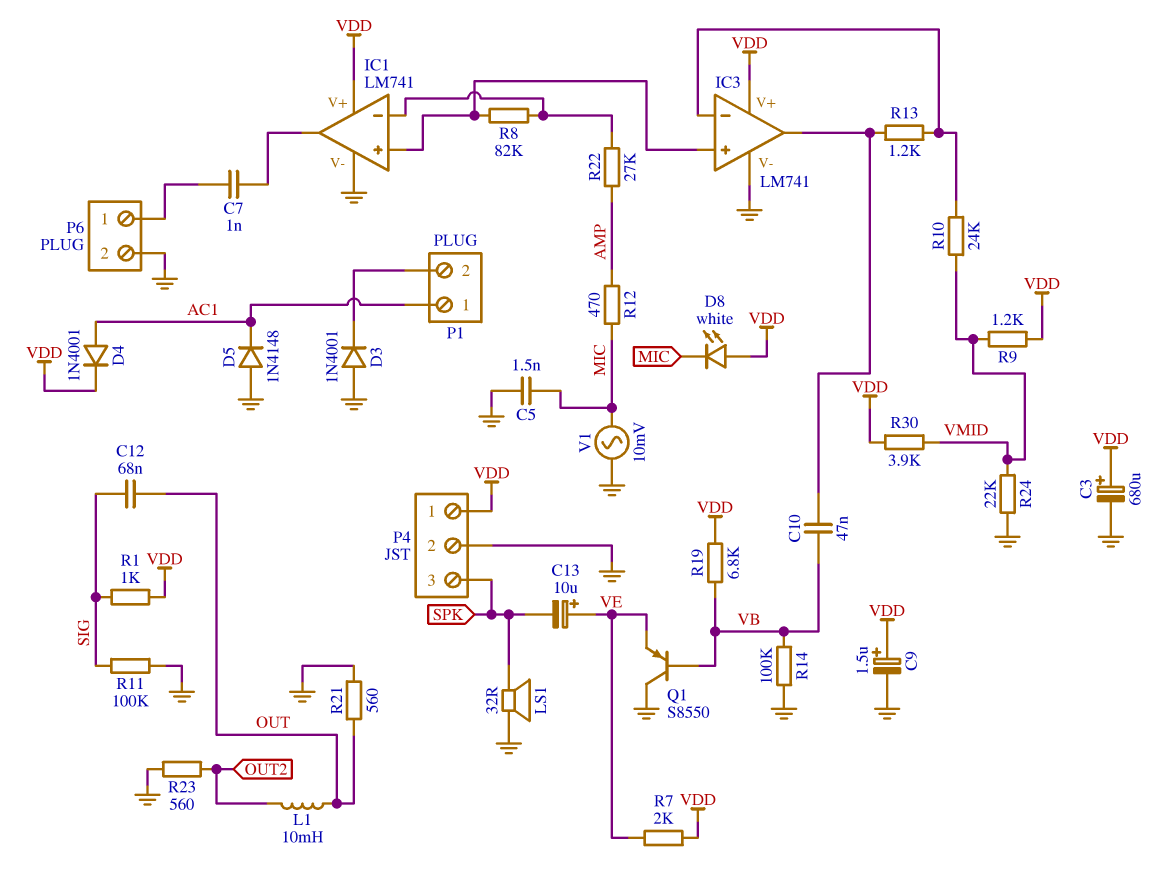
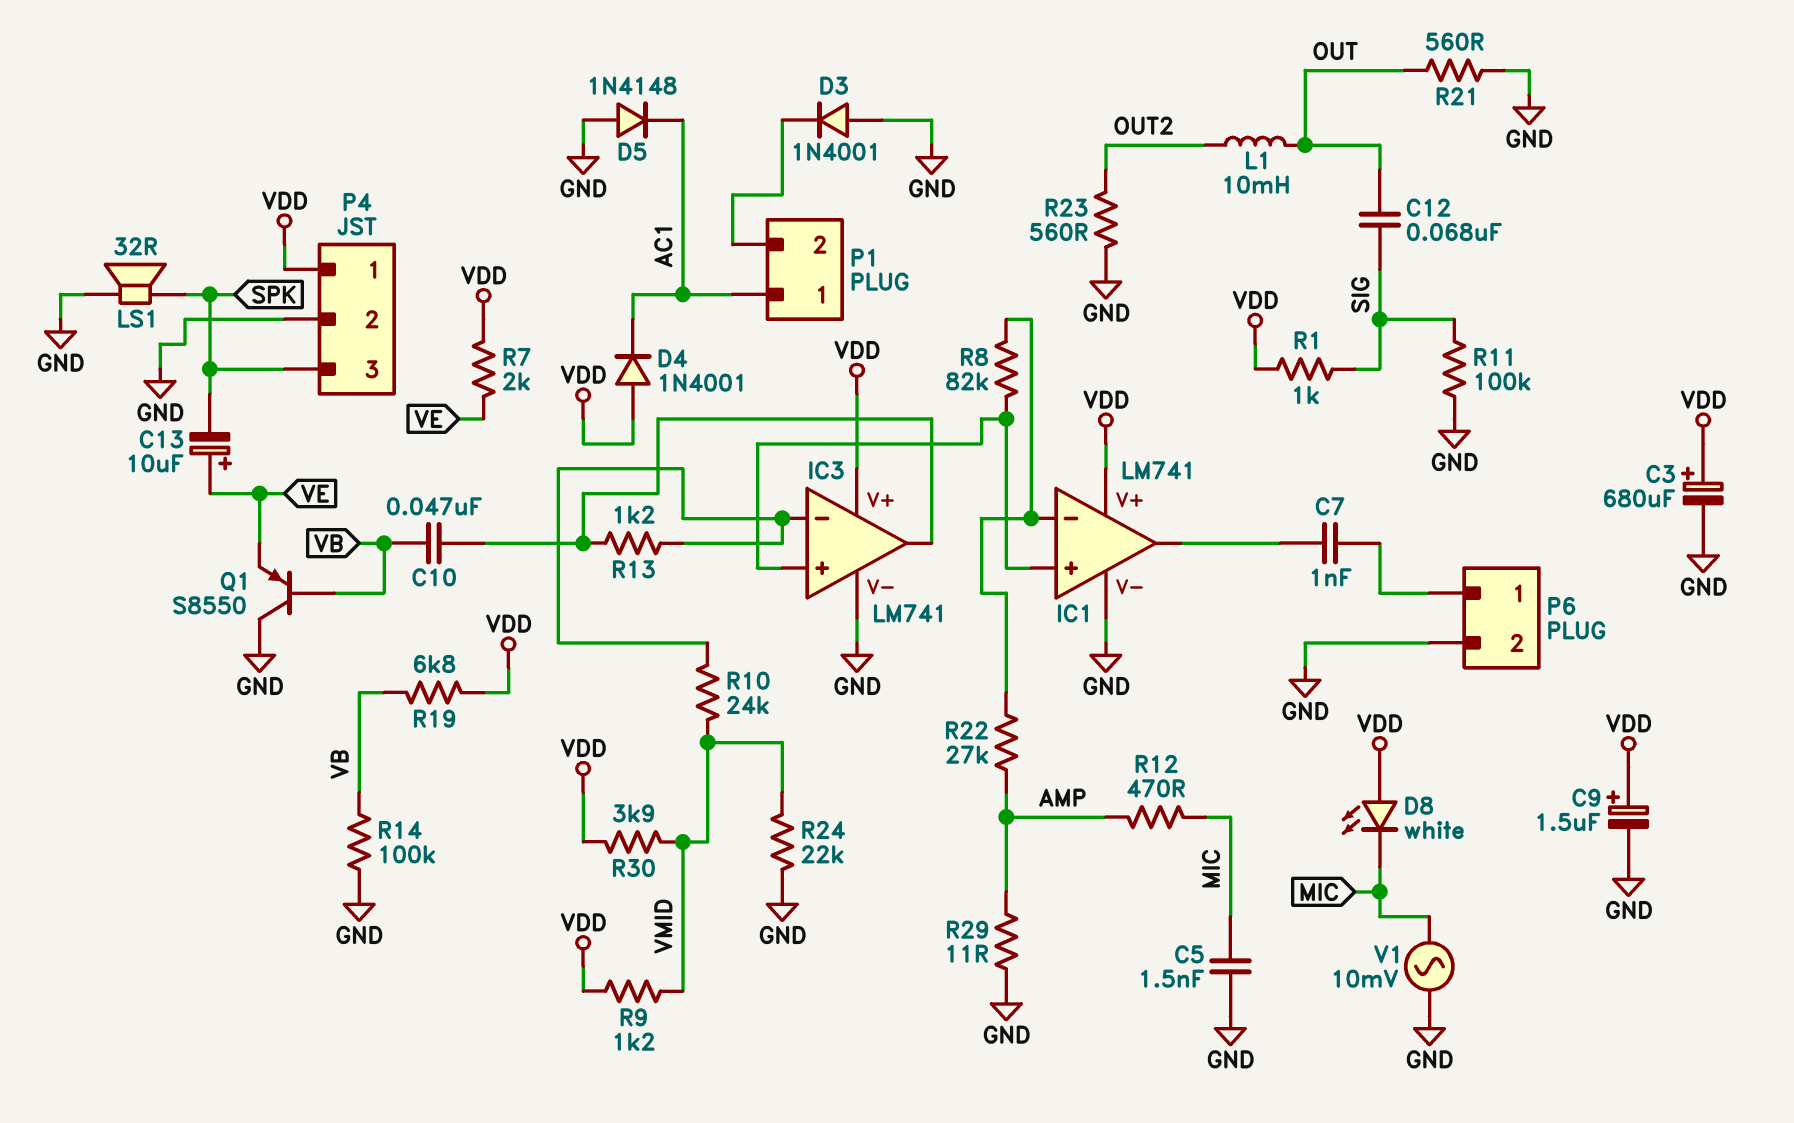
D4: diode 1N4001 (A AC1, K VDD) -> diode 1N4001 (A VDD, K AC1)
R29: none -> 11 (AMP, GND)

